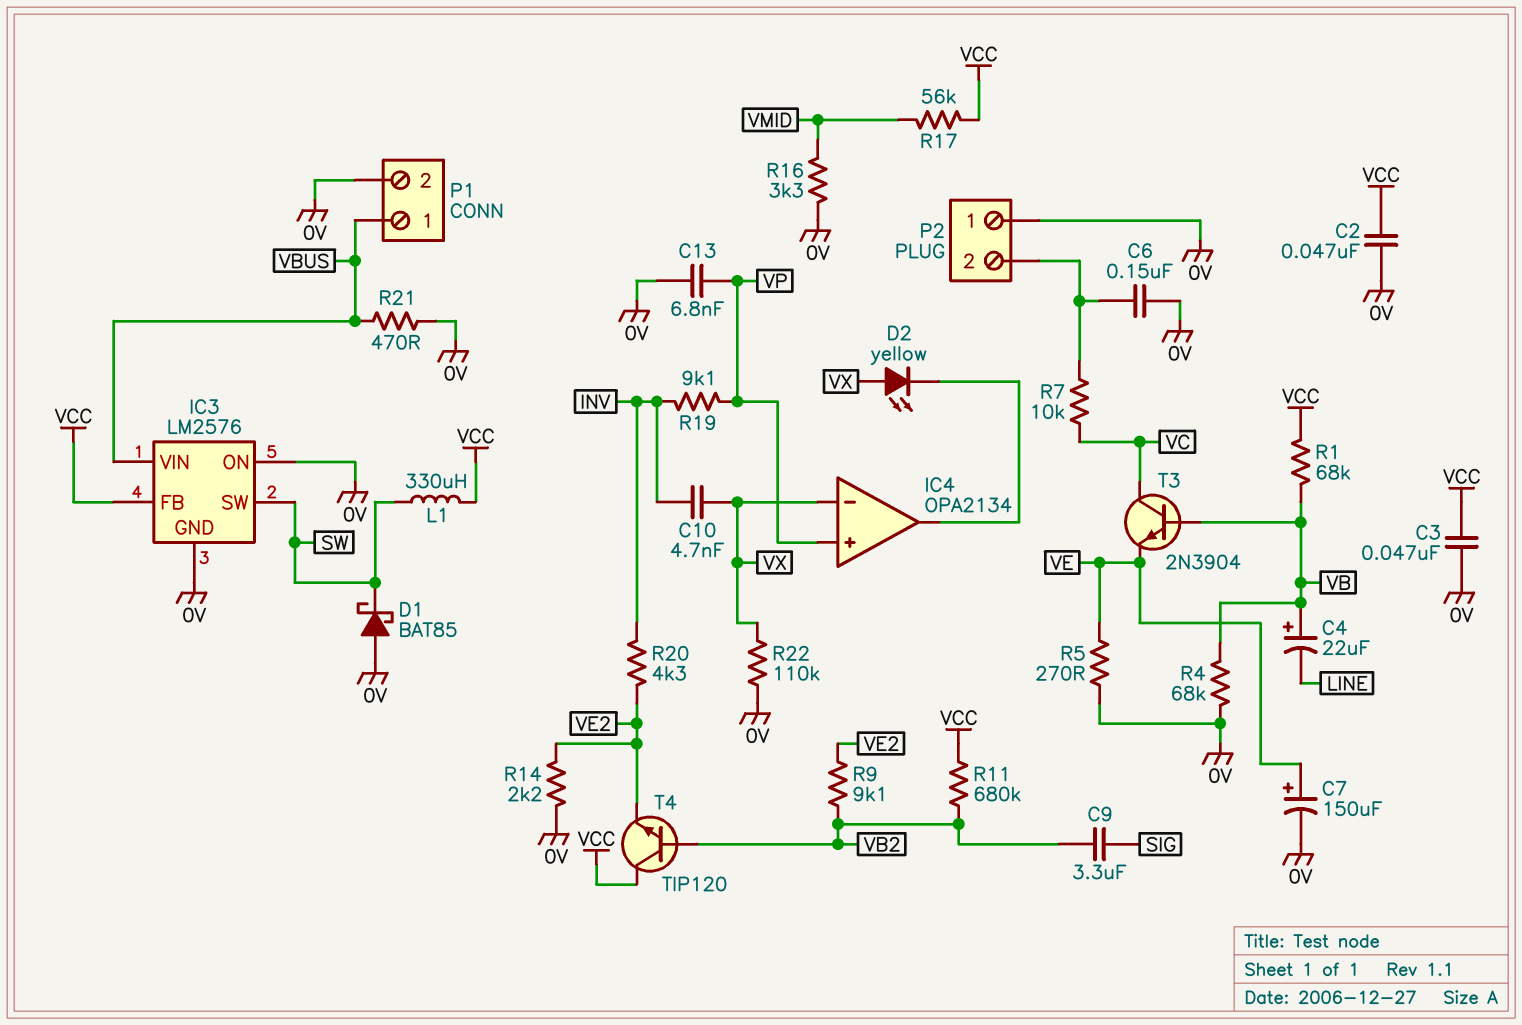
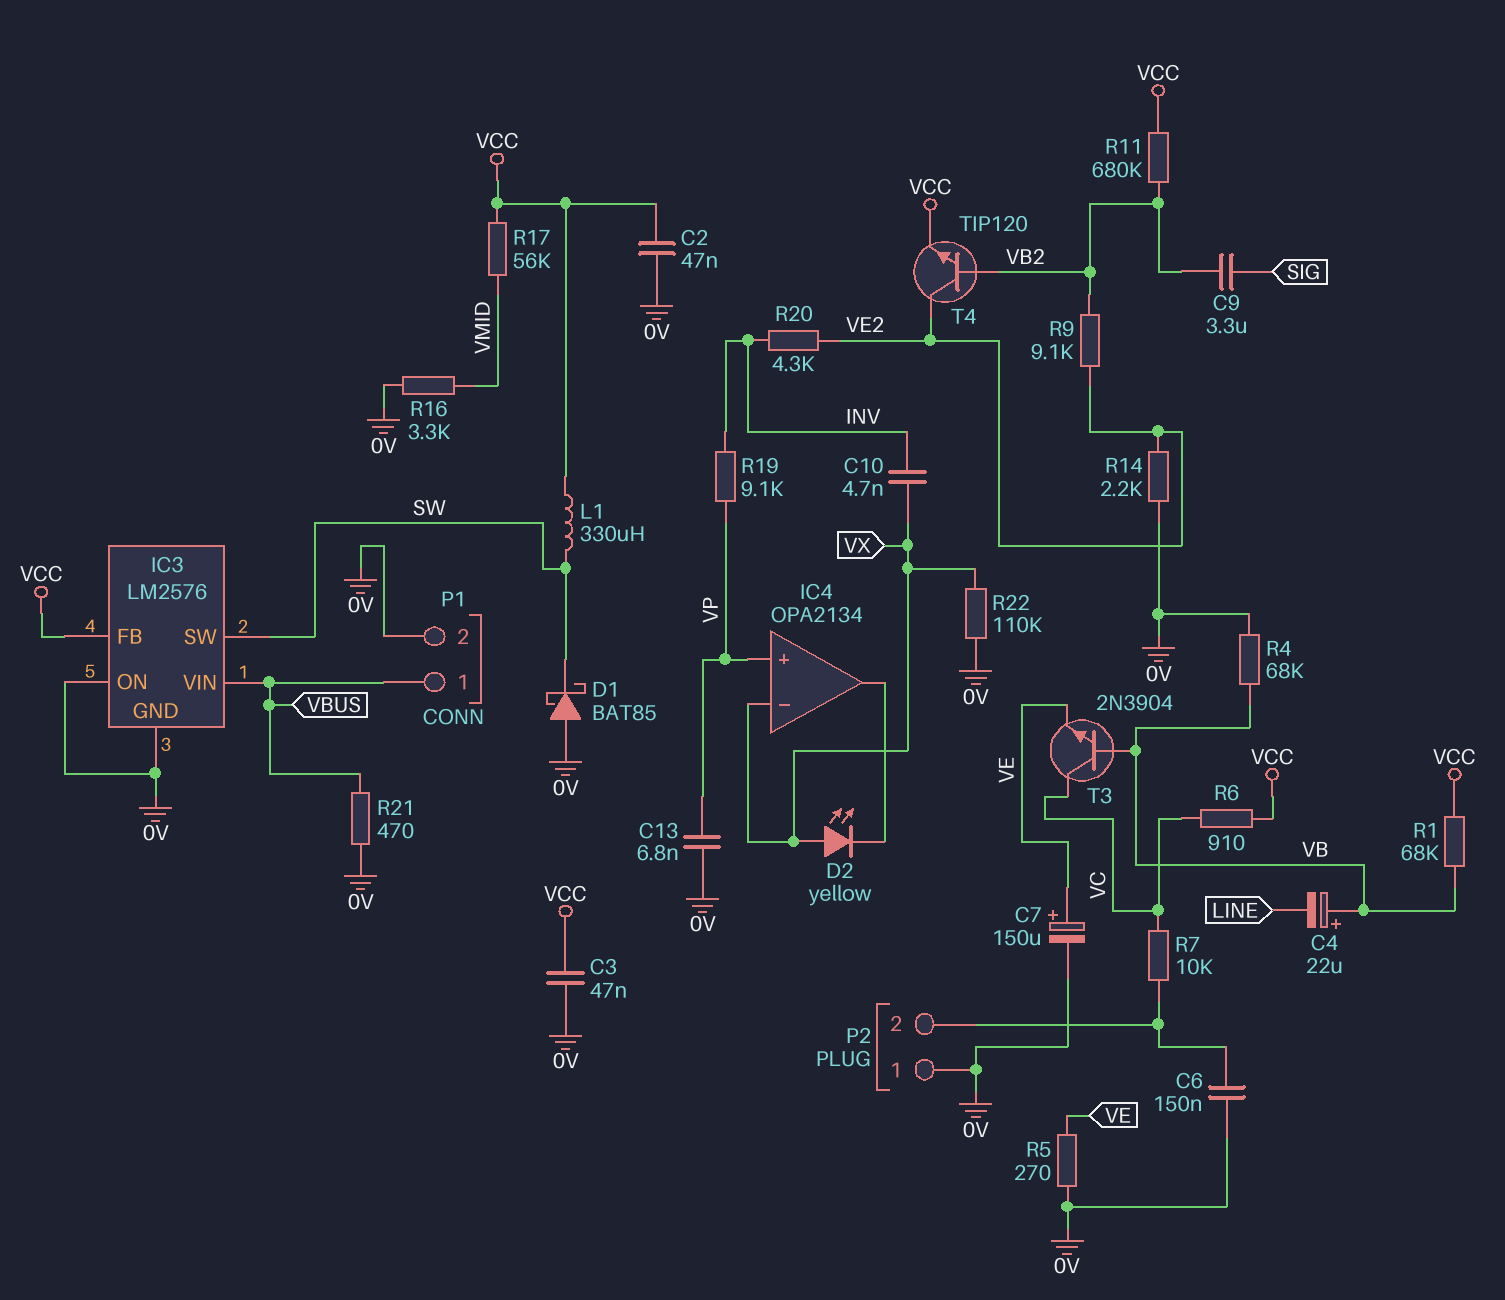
R6: none -> 910 (VC, VCC)
T4: NPN TIP120 (B VB2, C VCC, E VE2) -> NPN TIP120 (B VB2, C VE2, E VCC)

